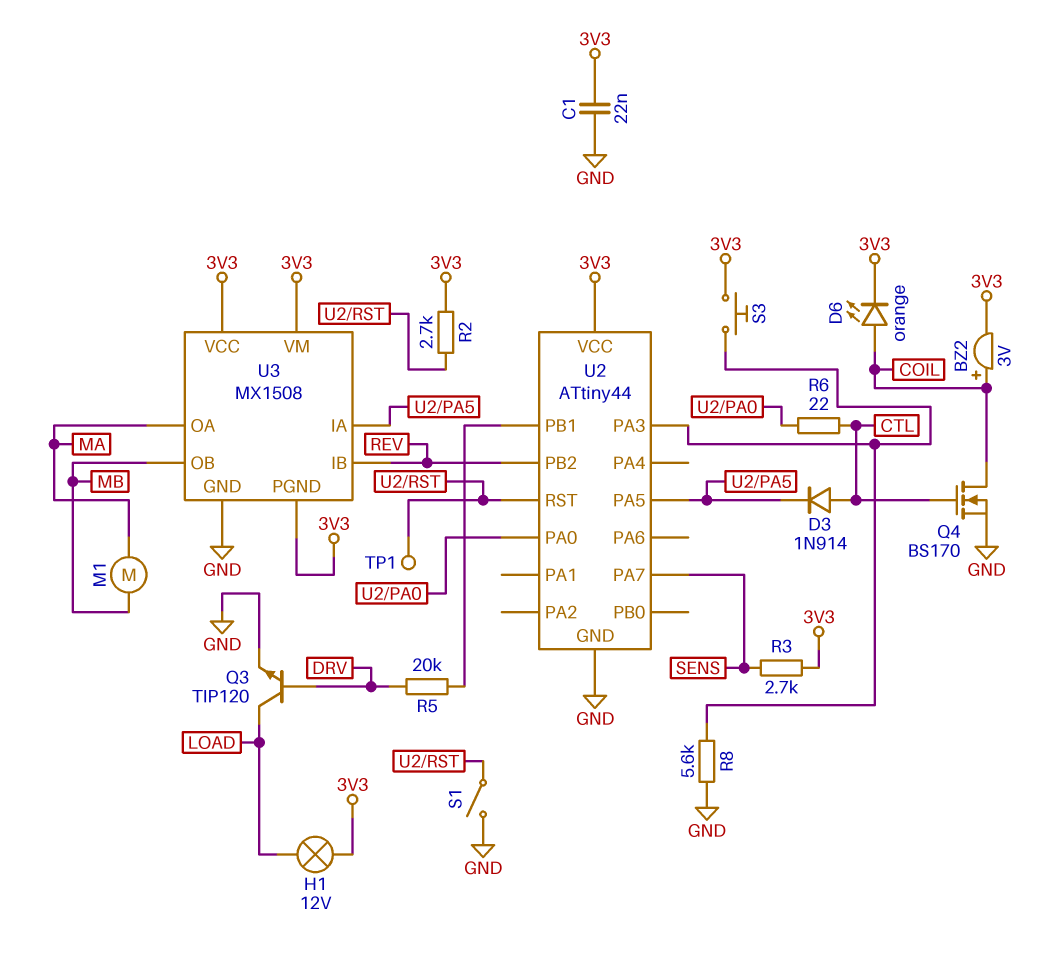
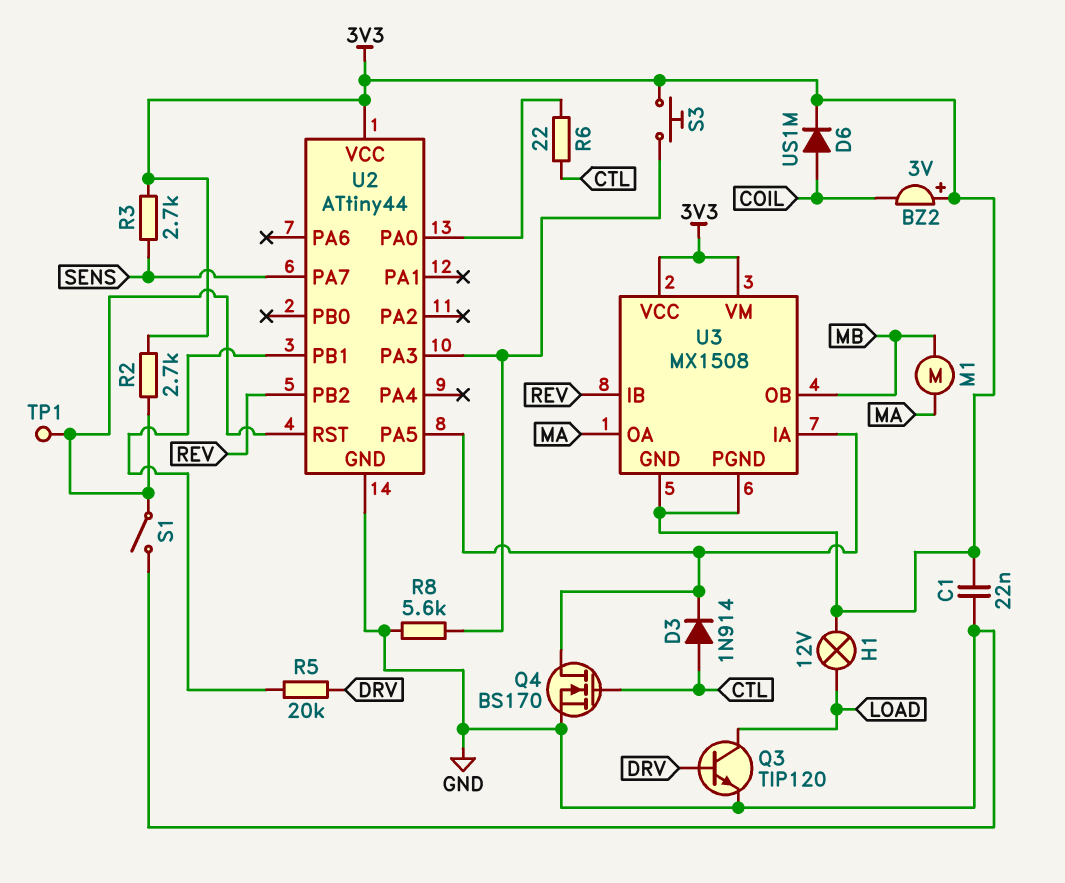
BZ2: buzzer 3V (plus COIL, minus 3V3) -> buzzer 3V (plus 3V3, minus COIL)
D6: LED orange (A COIL, K 3V3) -> diode US1M (A COIL, K 3V3)
Q4: NMOS BS170 (G CTL, D COIL, S GND) -> NMOS BS170 (G CTL, D U2/PA5, S GND)
U3 pin GND: GND -> 3V3

